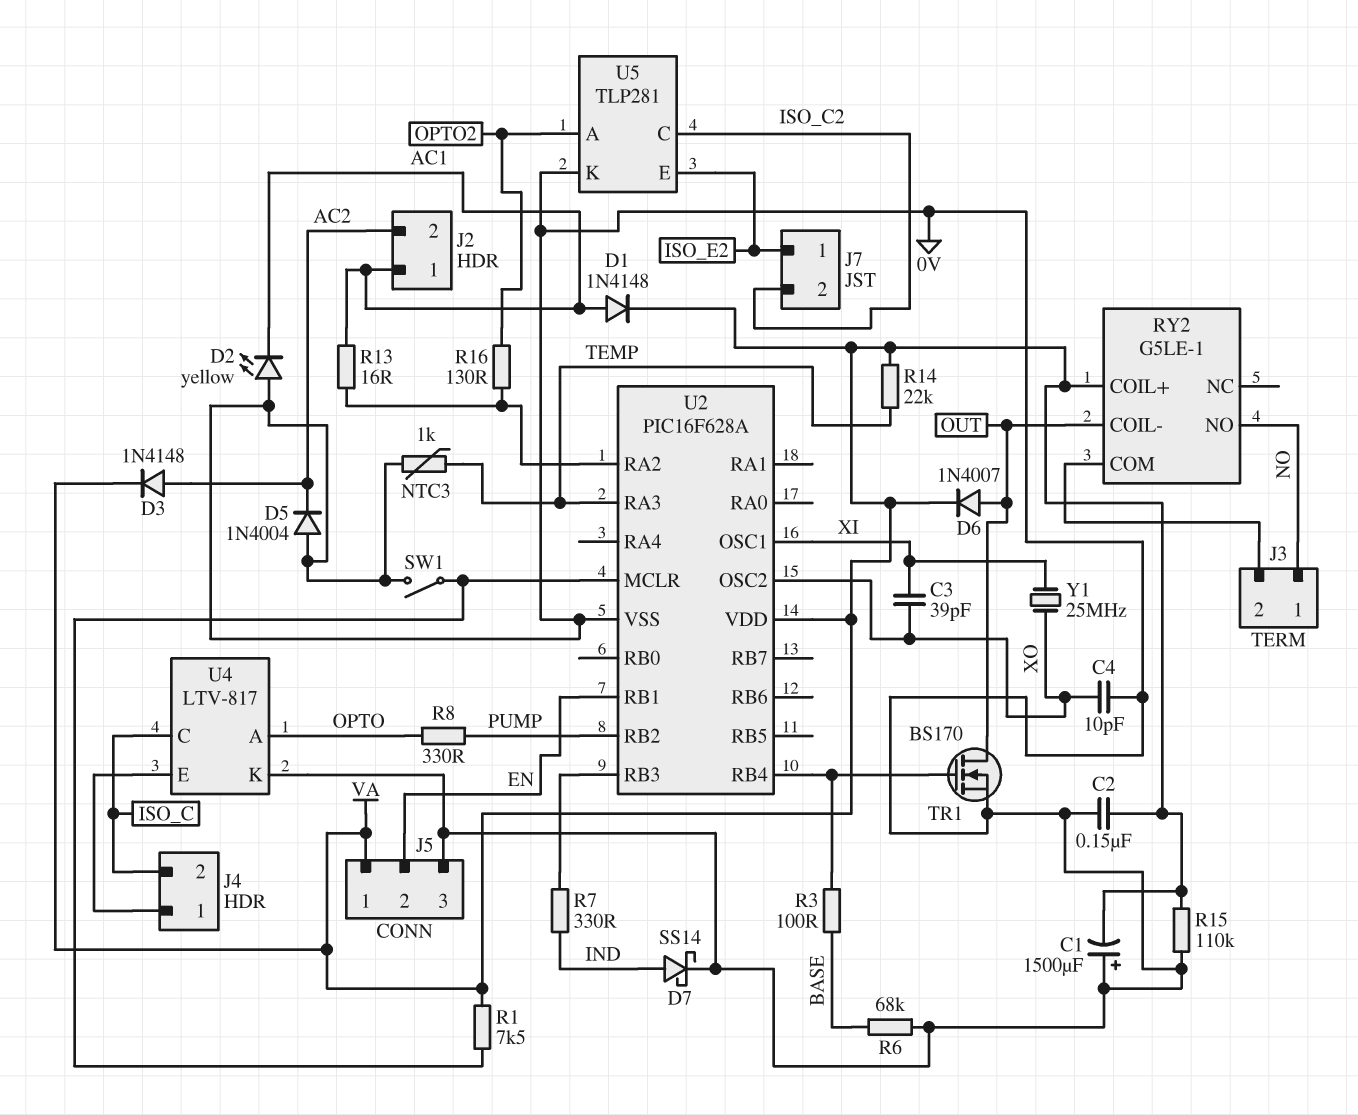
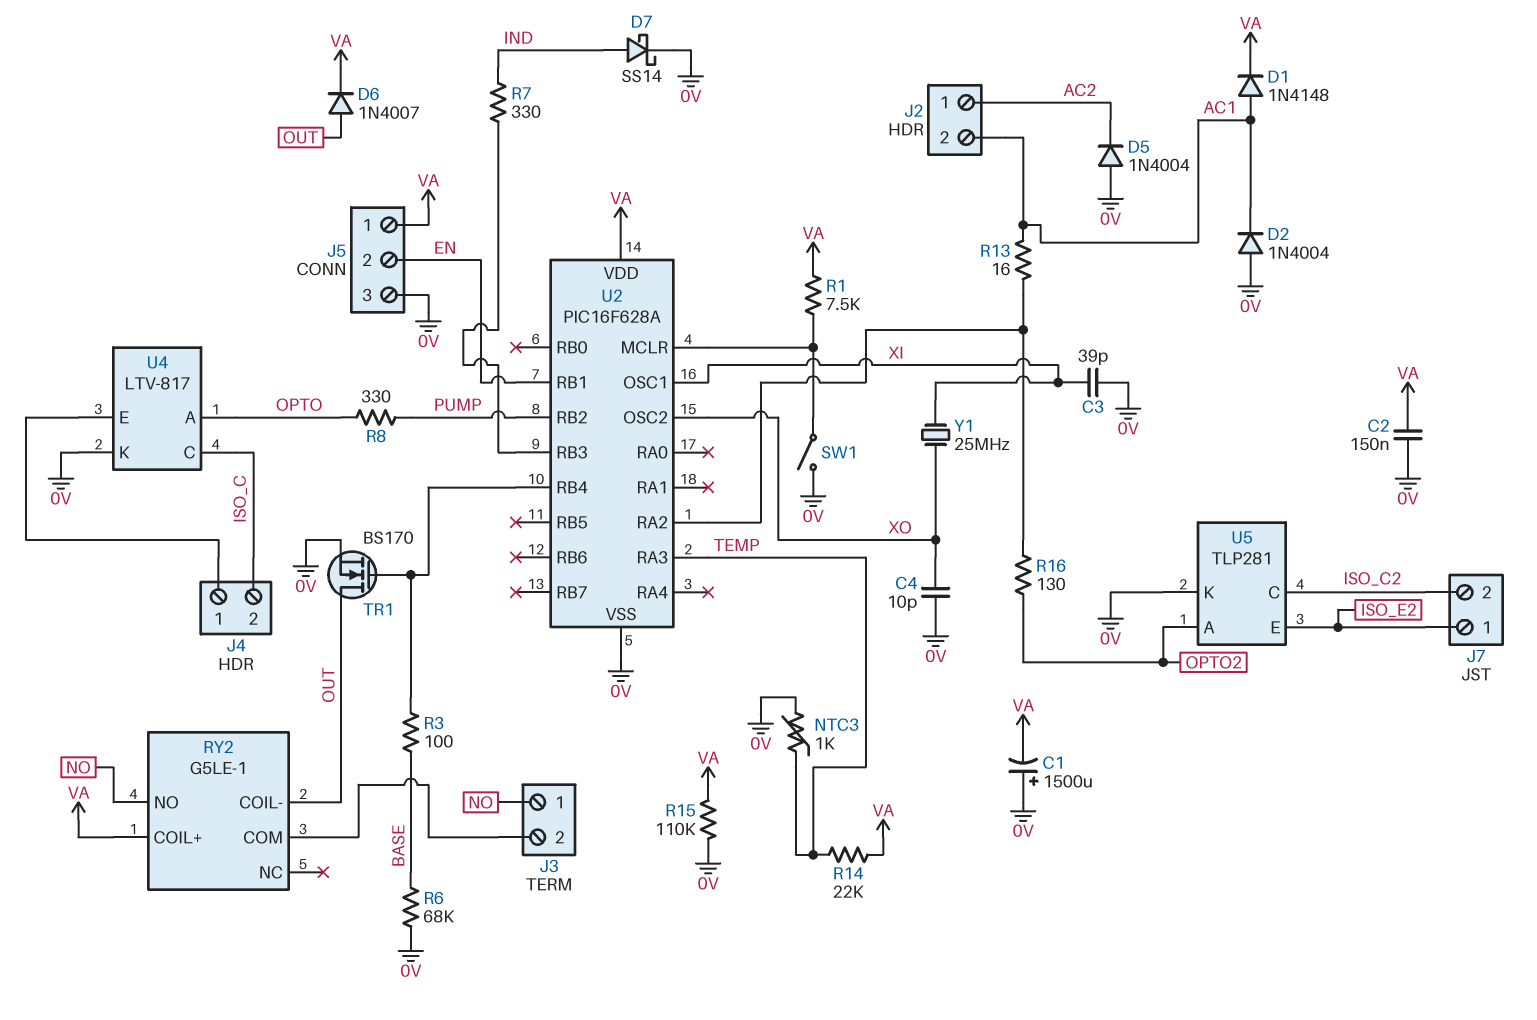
C3: 39pF (XI, XO) -> 39pF (0V, XI)
D2: LED yellow (A 0V, K AC1) -> diode 1N4004 (A 0V, K AC1)
D3: diode 1N4148 (A AC2, K VA) -> none
J2 pin 1: AC1 -> AC2
J2 pin 2: AC2 -> AC1

